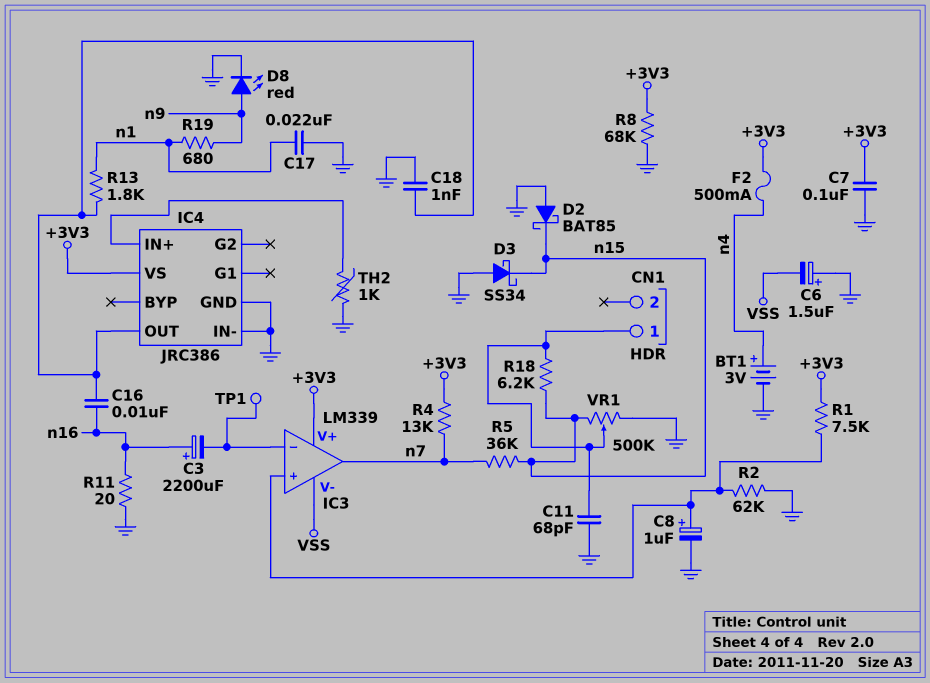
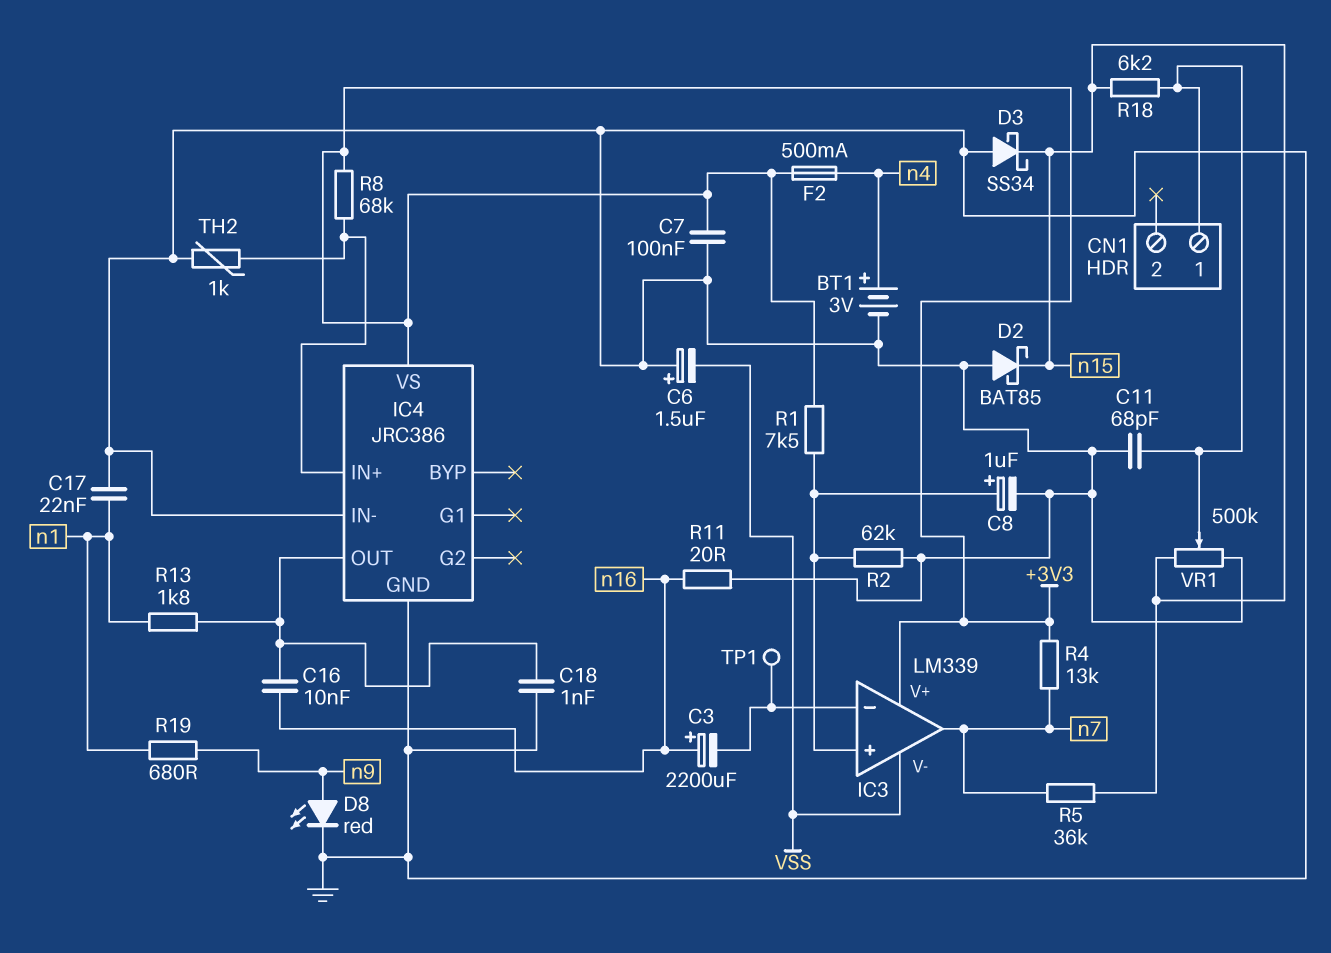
R8: 68k (+3V3, GND) -> 68k (+3V3, IC4/IN+)

